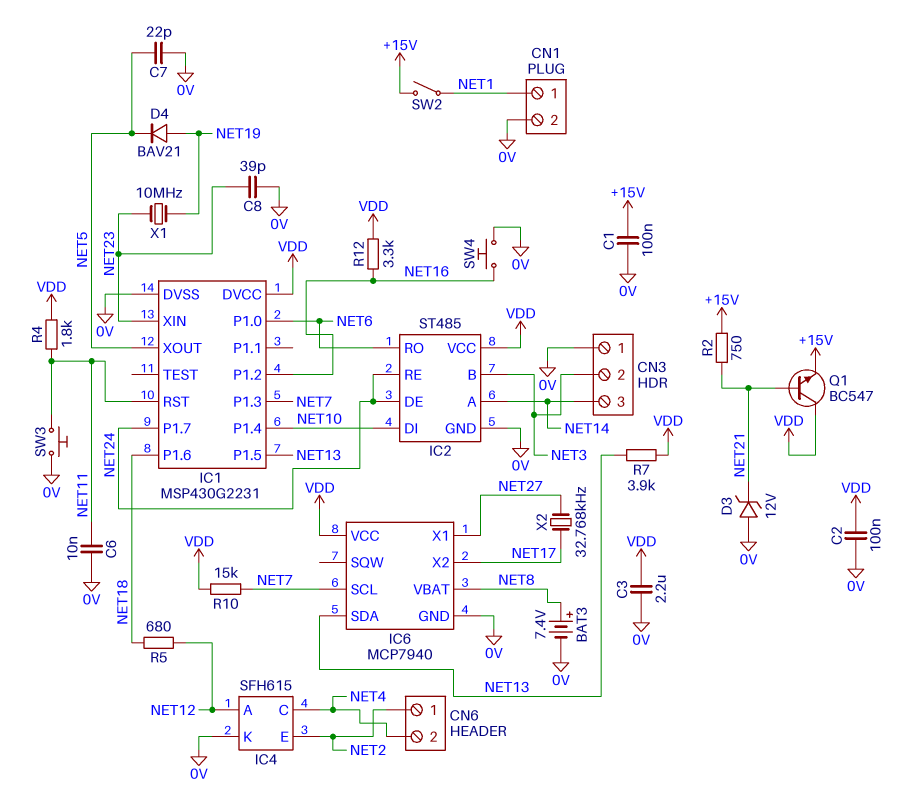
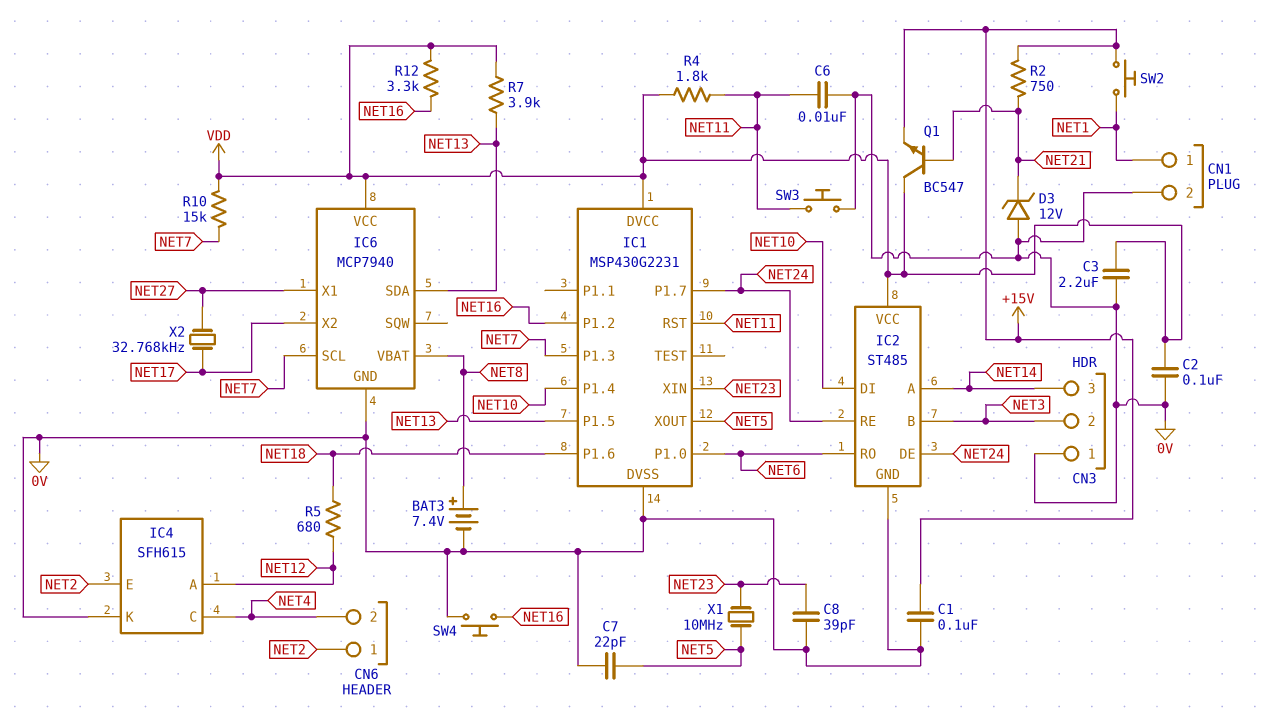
D4: diode BAV21 (A NET19, K NET5) -> none
SW2: switch (+15V, NET1) -> button (+15V, NET1)
X1: 10MHz (NET19, NET23) -> 10MHz (NET5, NET23)

